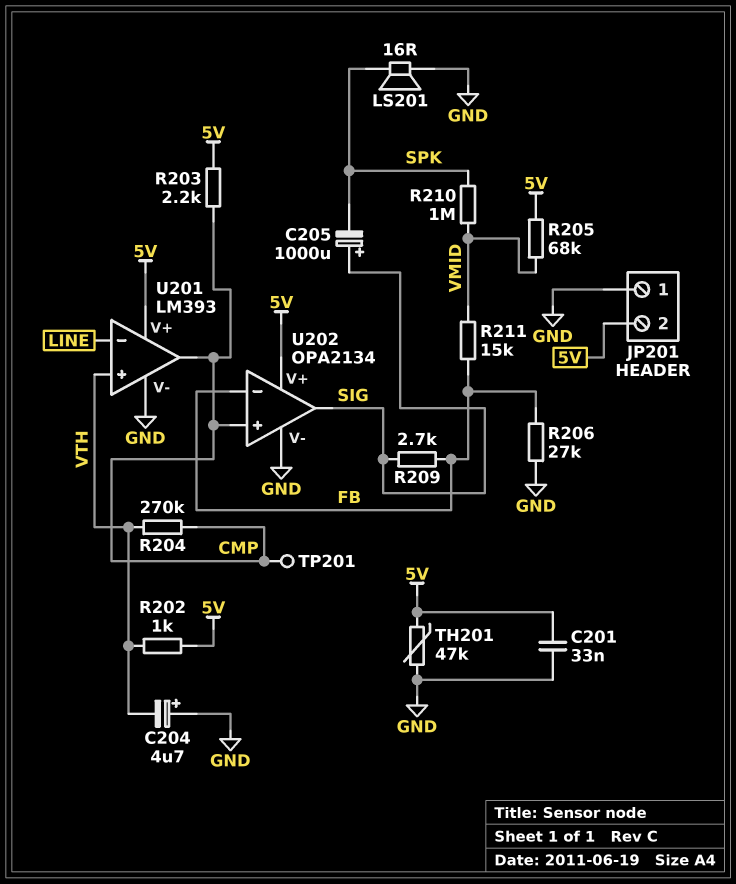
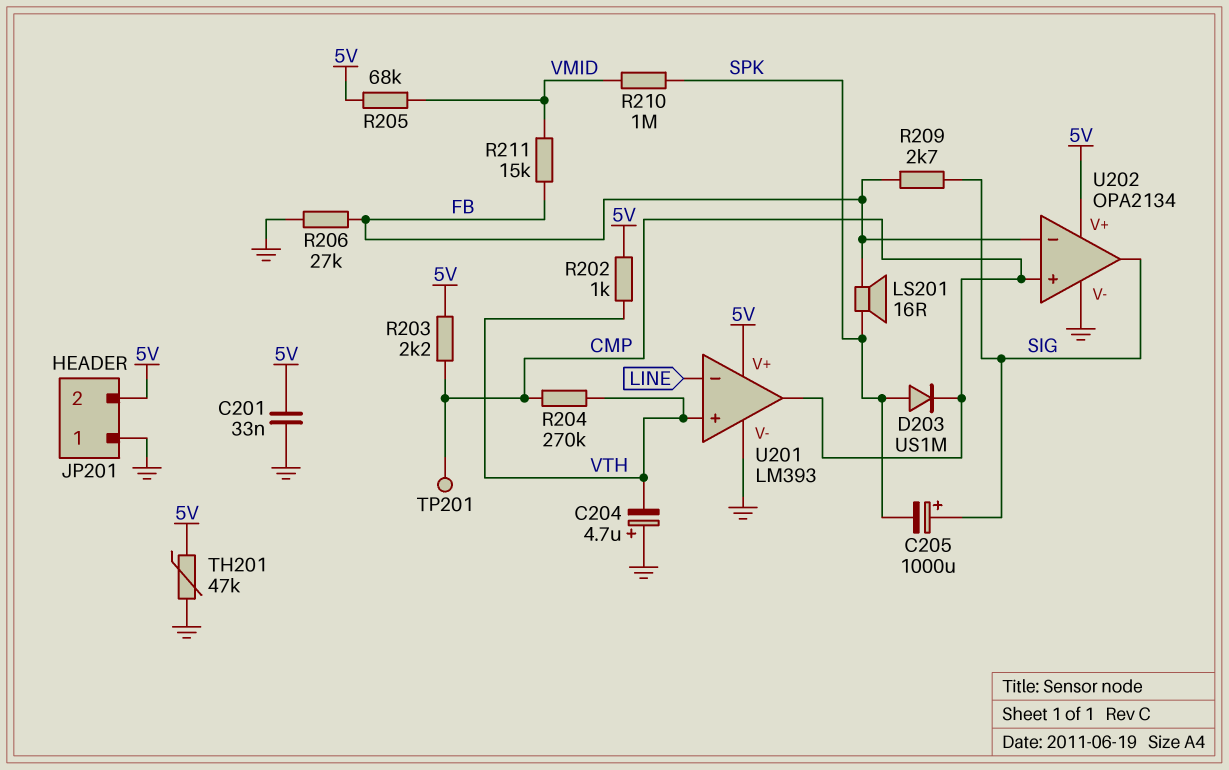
D203: none -> diode US1M (A SPK, K CMP)
LS201: speaker 16R (GND, SPK) -> speaker 16R (FB, SPK)

